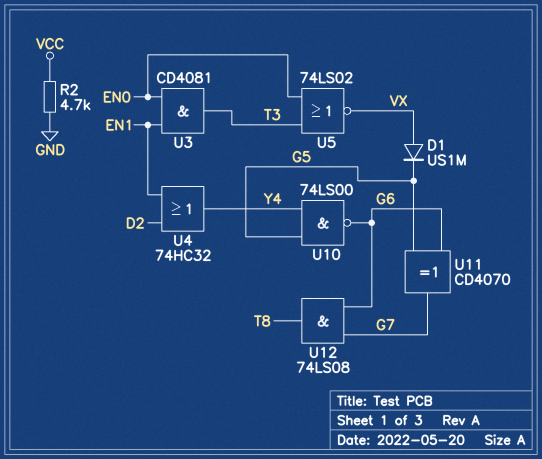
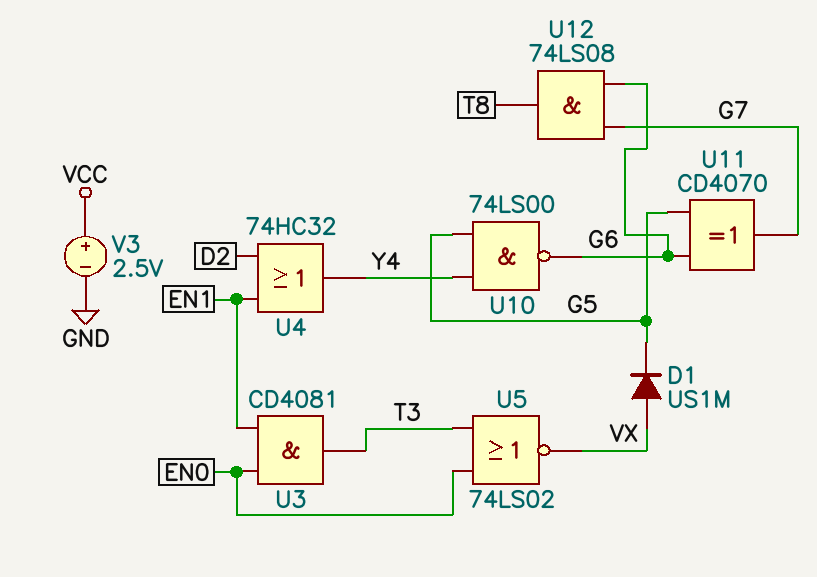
R2: 4.7k (GND, VCC) -> none
V3: none -> 2.5V (plus VCC, minus GND)

